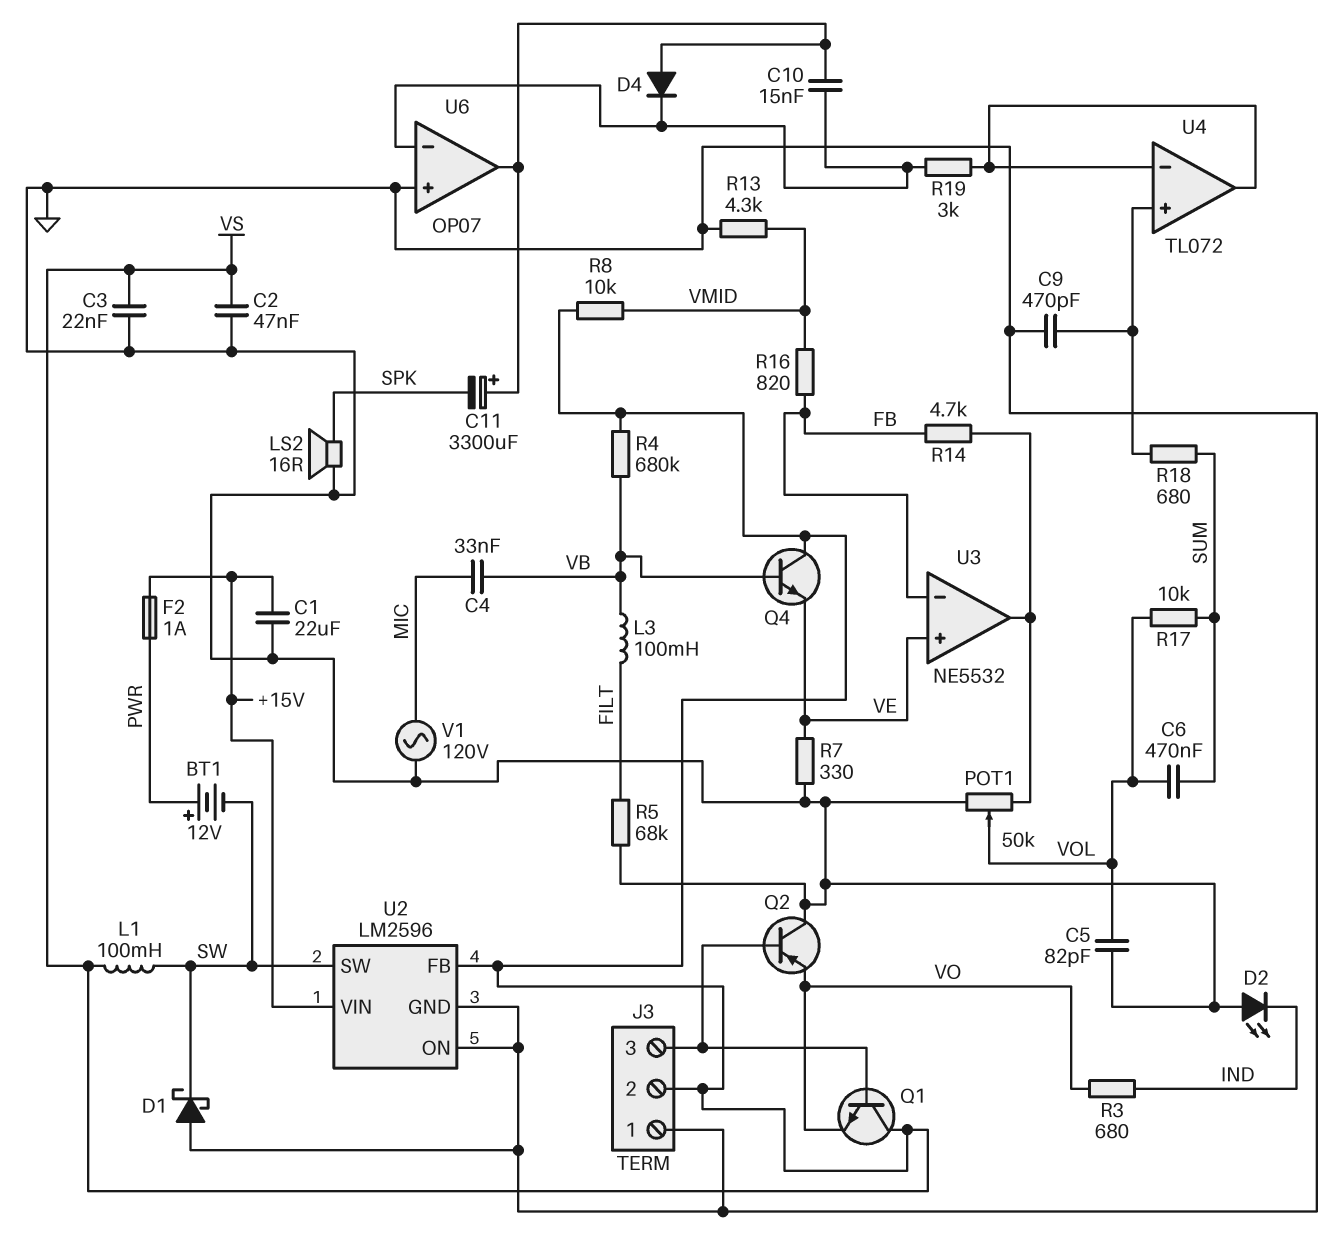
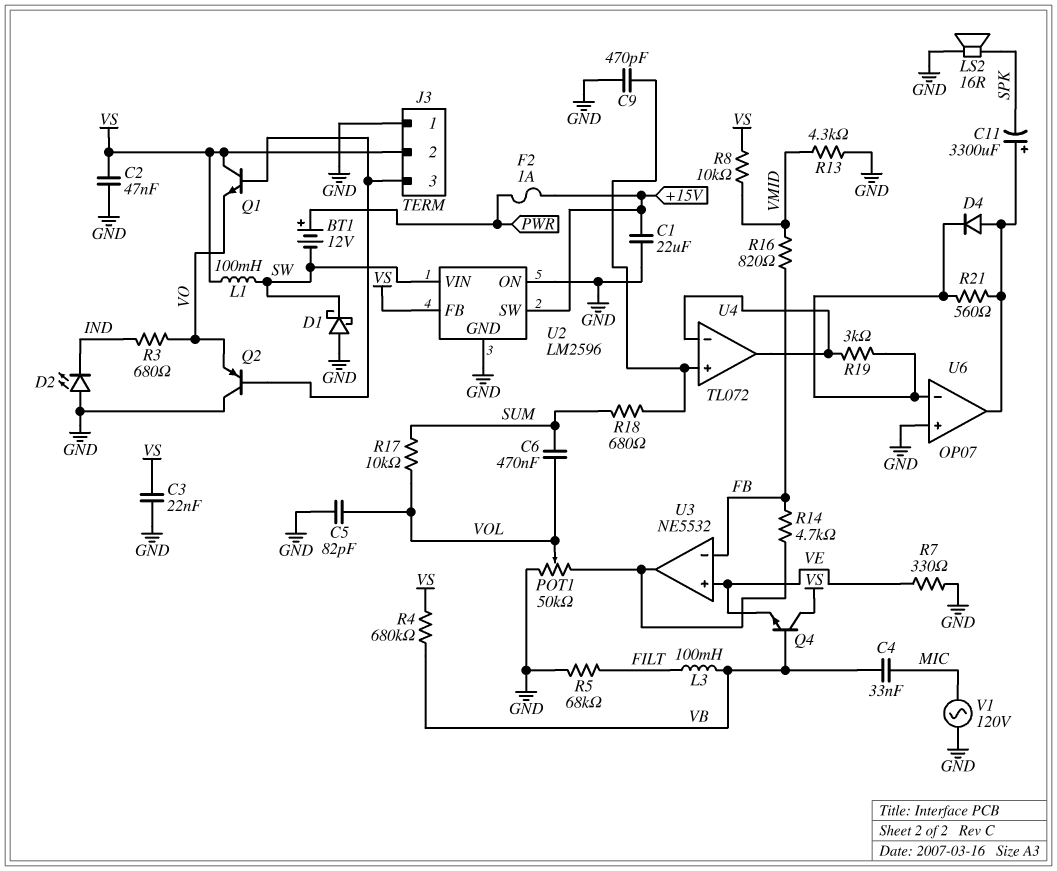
C10: 15nF (U6/in-, U6/out) -> none
R21: none -> 560 (U6/in-, U6/out)
U2 pin SW: SW -> +15V
U2 pin VIN: +15V -> SW

